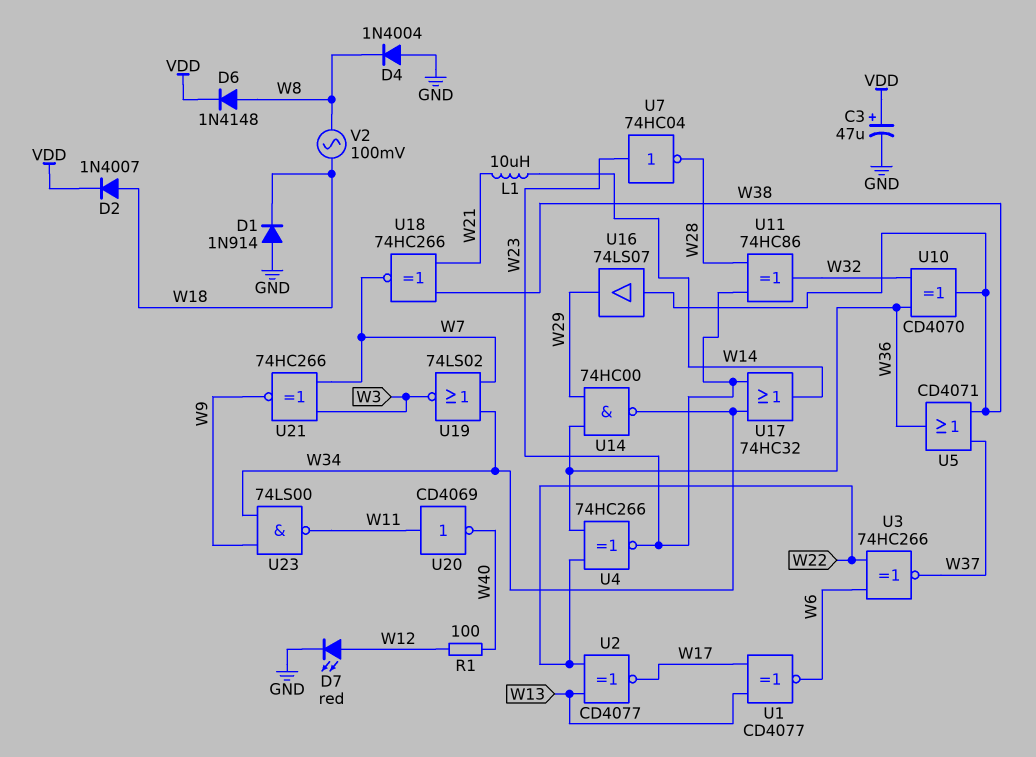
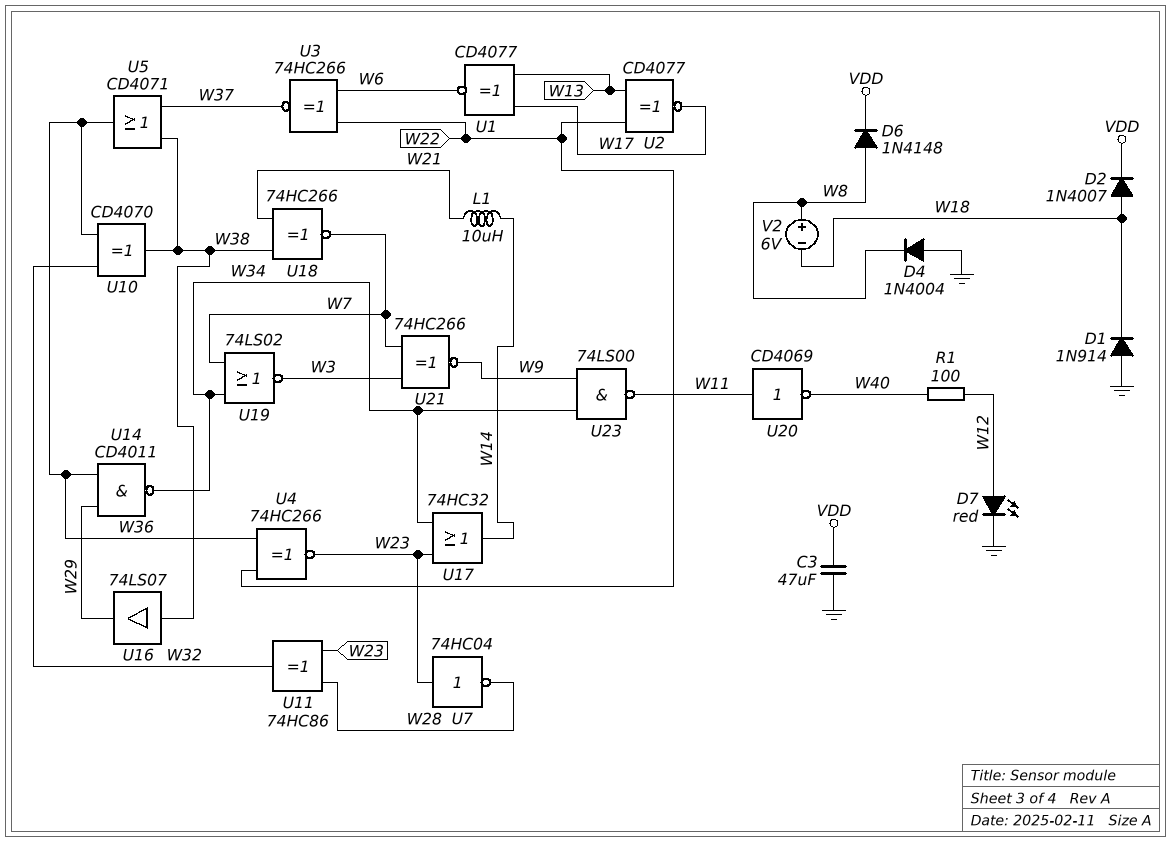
C3: 47uF (plus VDD, minus GND) -> 47uF (GND, VDD)
U14: NAND 74HC00 (in W29, in W36, out W34) -> NAND CD4011 (in W29, in W36, out W34)
V2: AC 100mV (W8, W18) -> 6V (plus W8, minus W18)

